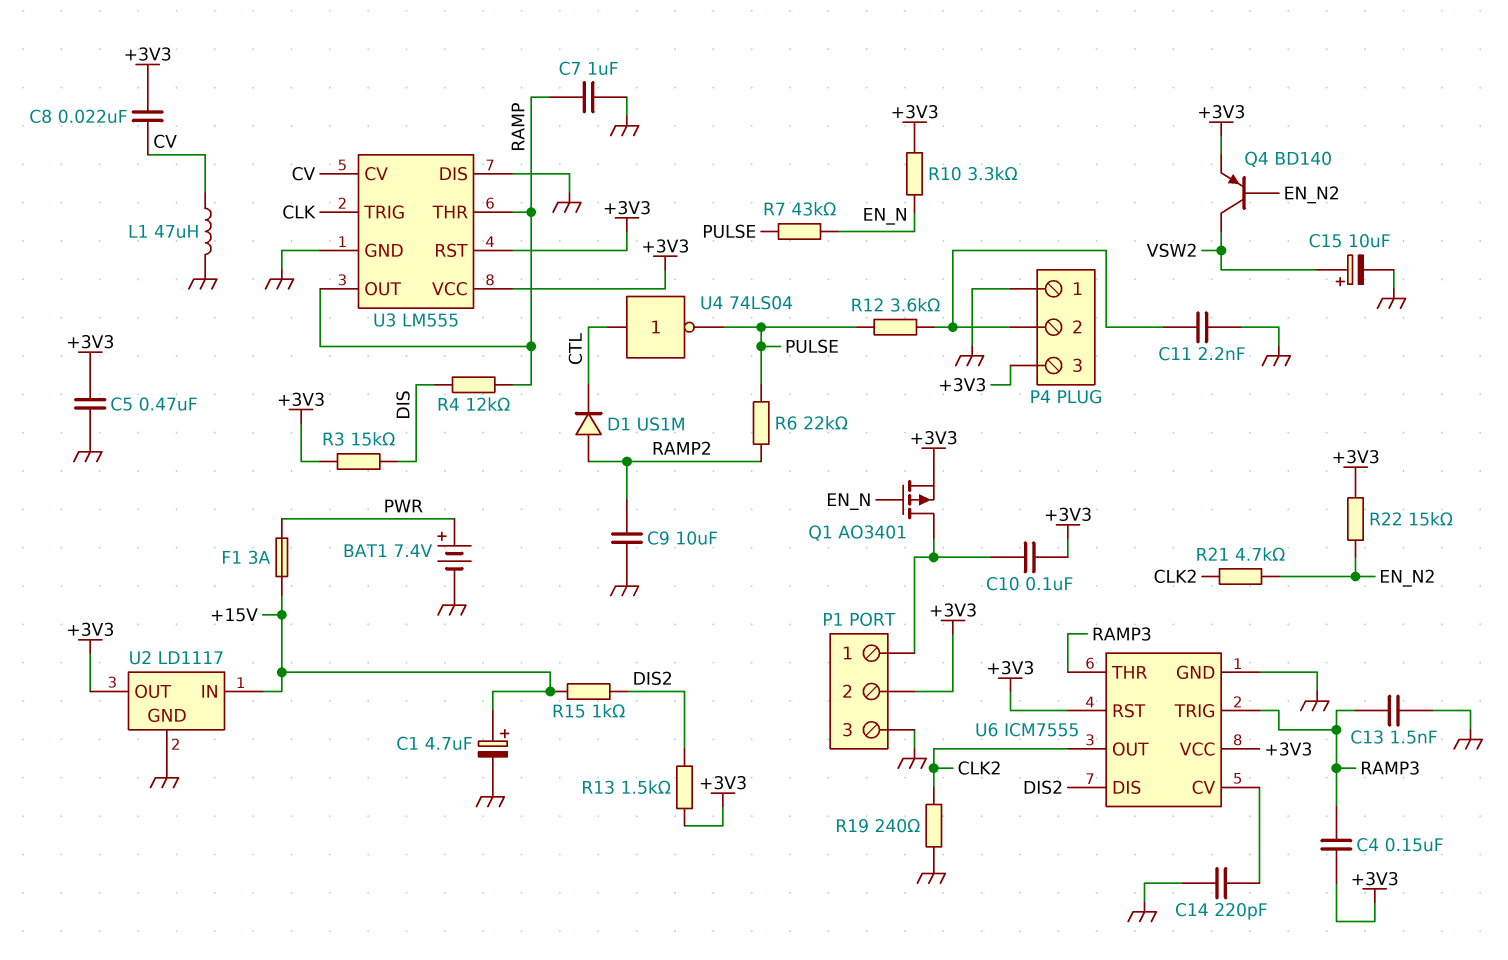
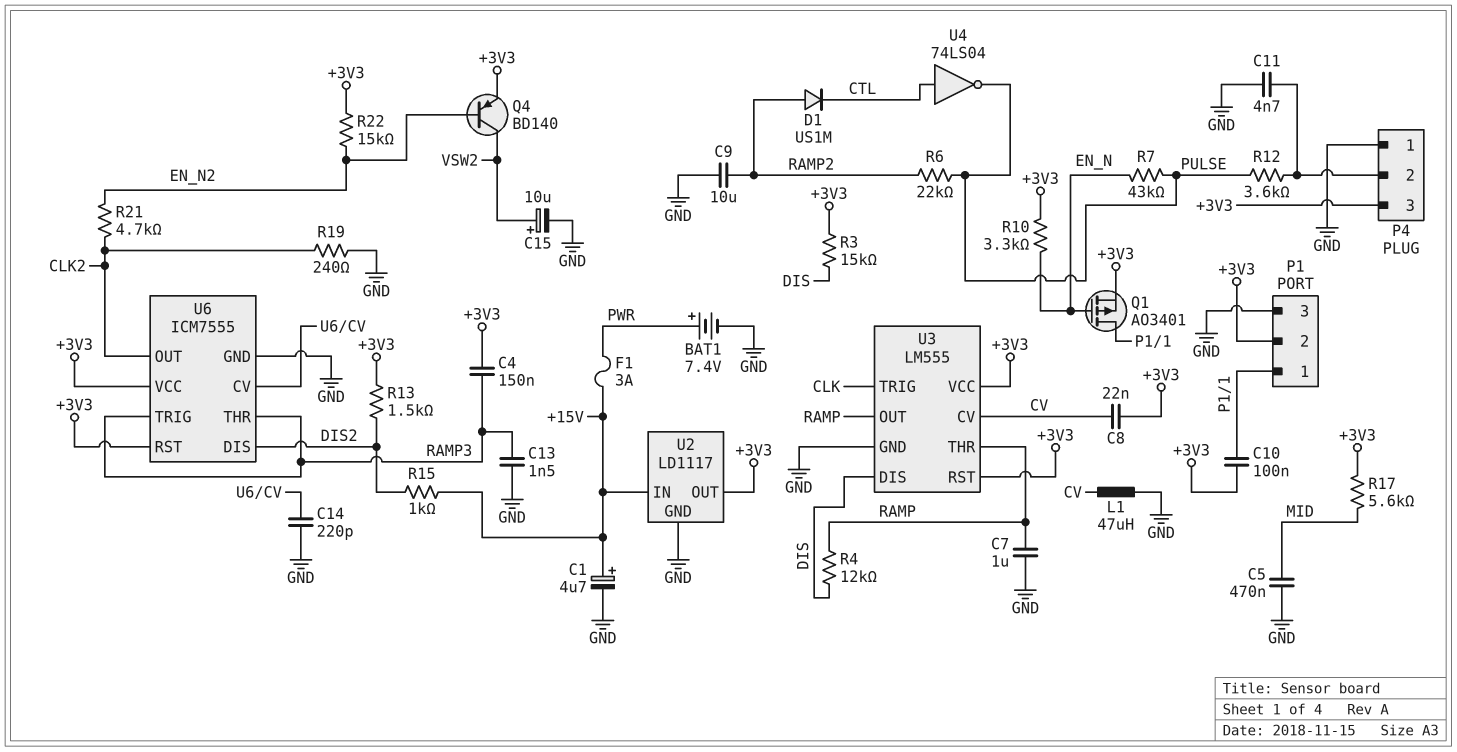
C5: 470nF (+3V3, GND) -> 470nF (GND, MID)
C11: 2.2nF (GND, P4/2) -> 4.7nF (GND, P4/2)
R17: none -> 5.6k (+3V3, MID)
U3 pin DIS: GND -> DIS

